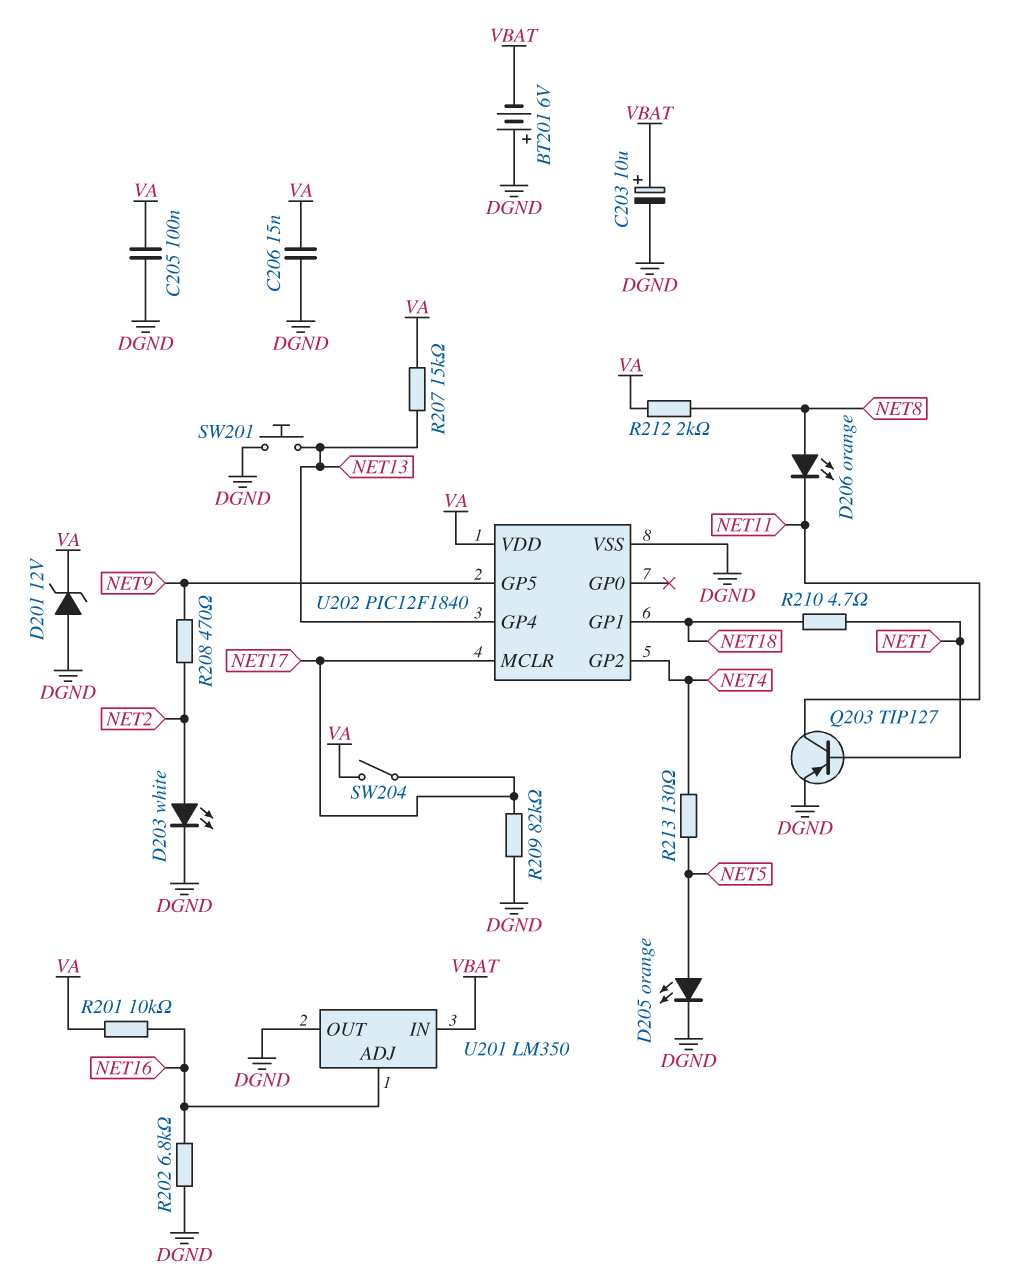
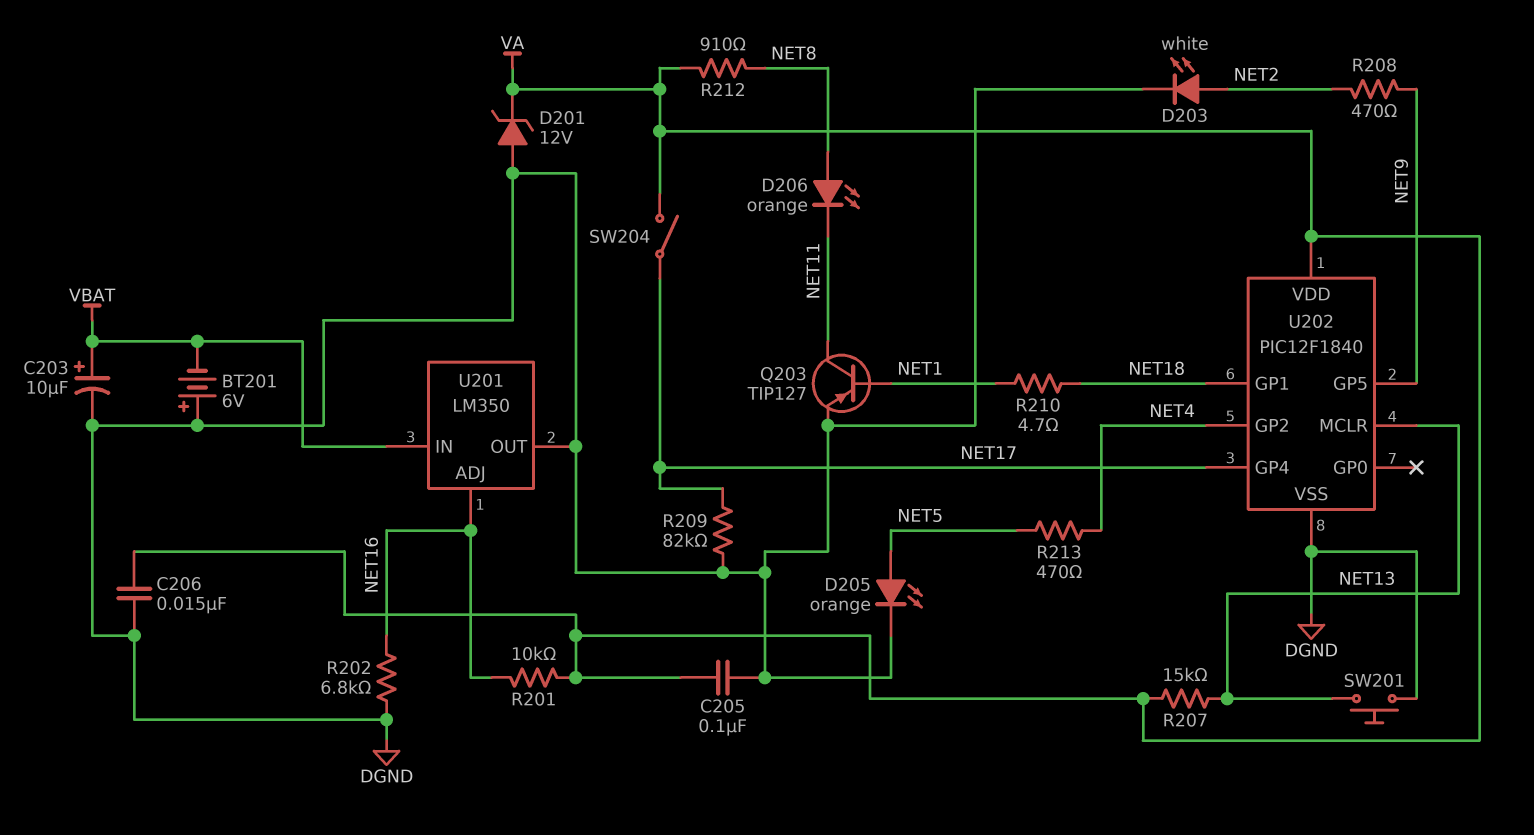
R212: 2k (NET8, VA) -> 910 (NET8, VA)
R213: 130 (NET4, NET5) -> 470 (NET4, NET5)
U202 pin GP4: NET13 -> NET17
U202 pin MCLR: NET17 -> NET13

